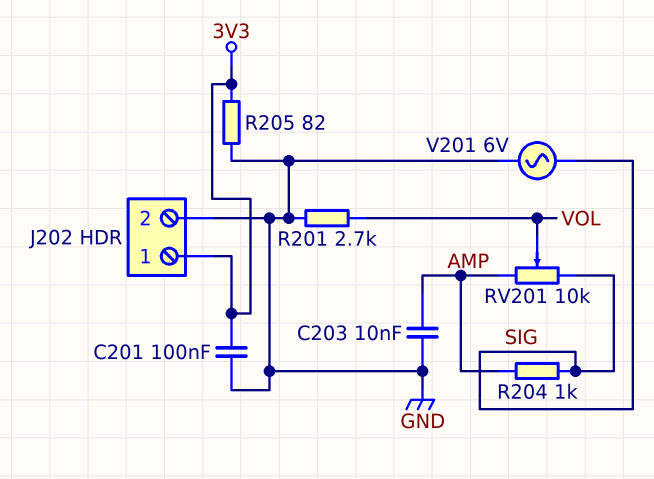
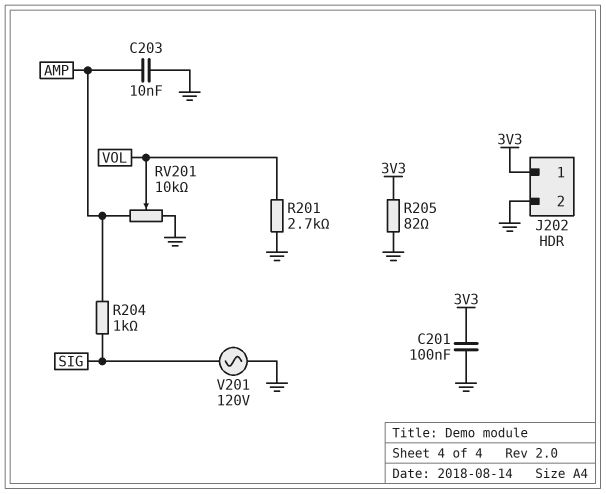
RV201: 10k (AMP, SIG, wiper VOL) -> 10k (AMP, GND, wiper VOL)
V201: AC 6V (GND, SIG) -> AC 120V (GND, SIG)

